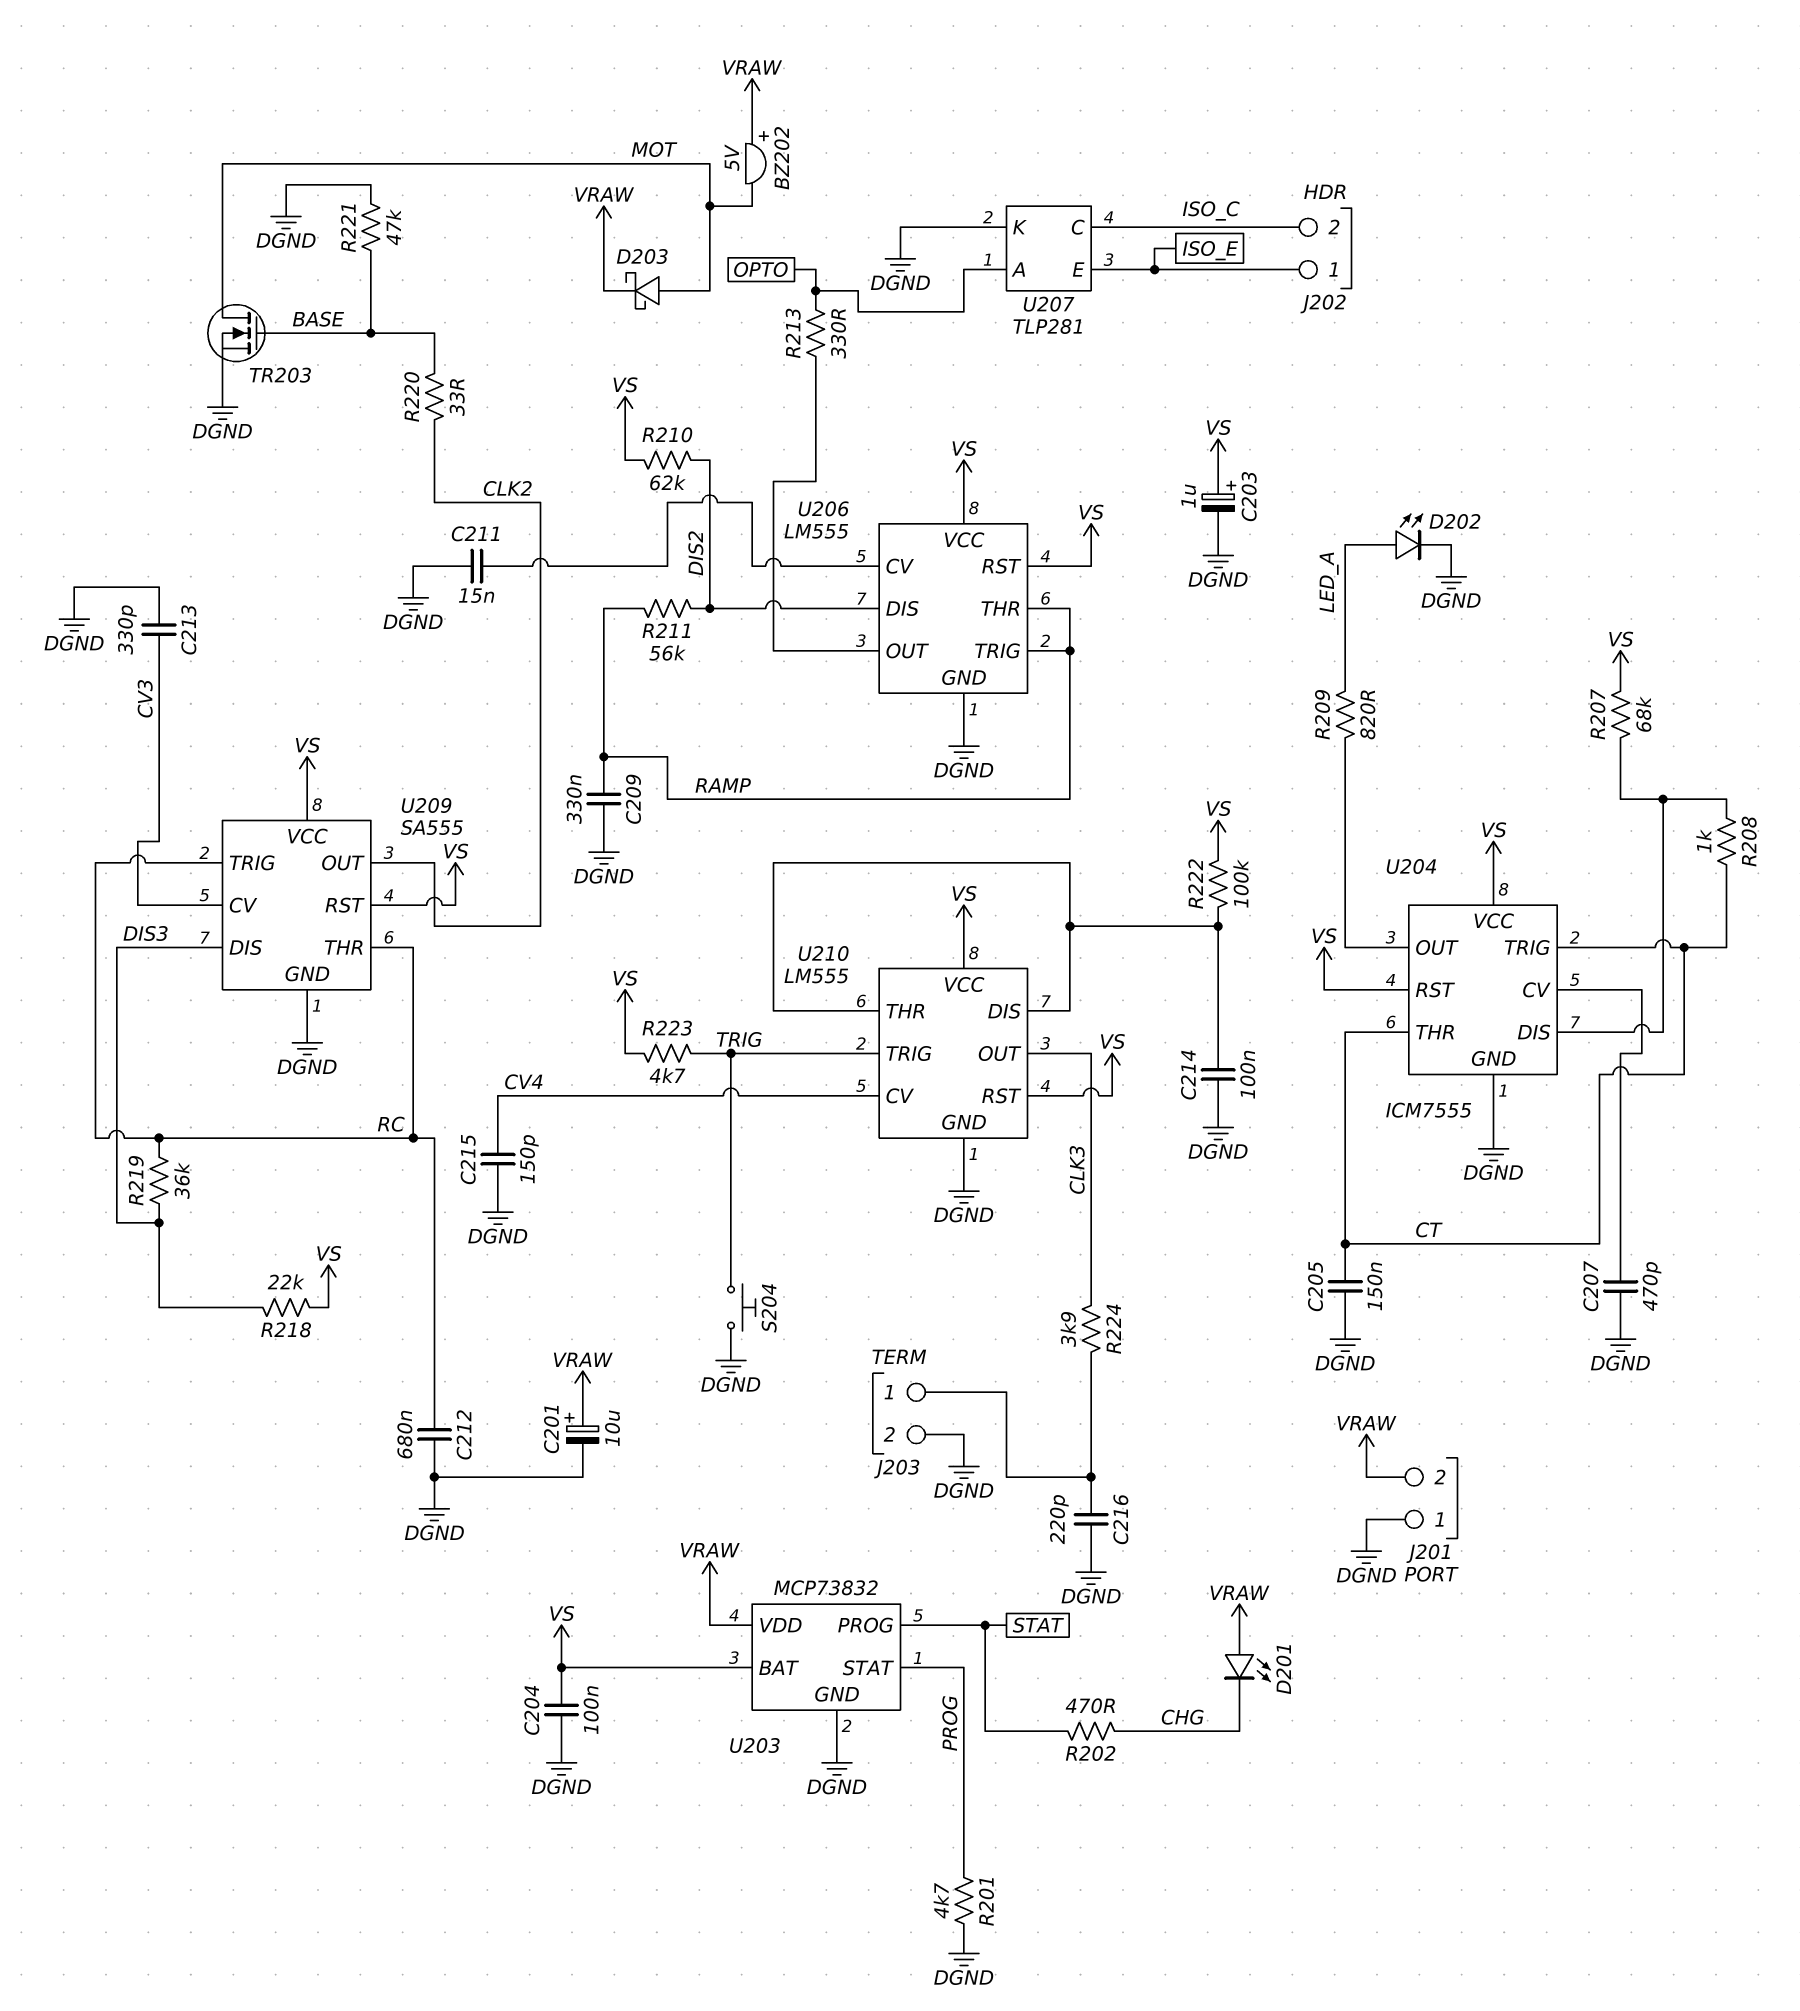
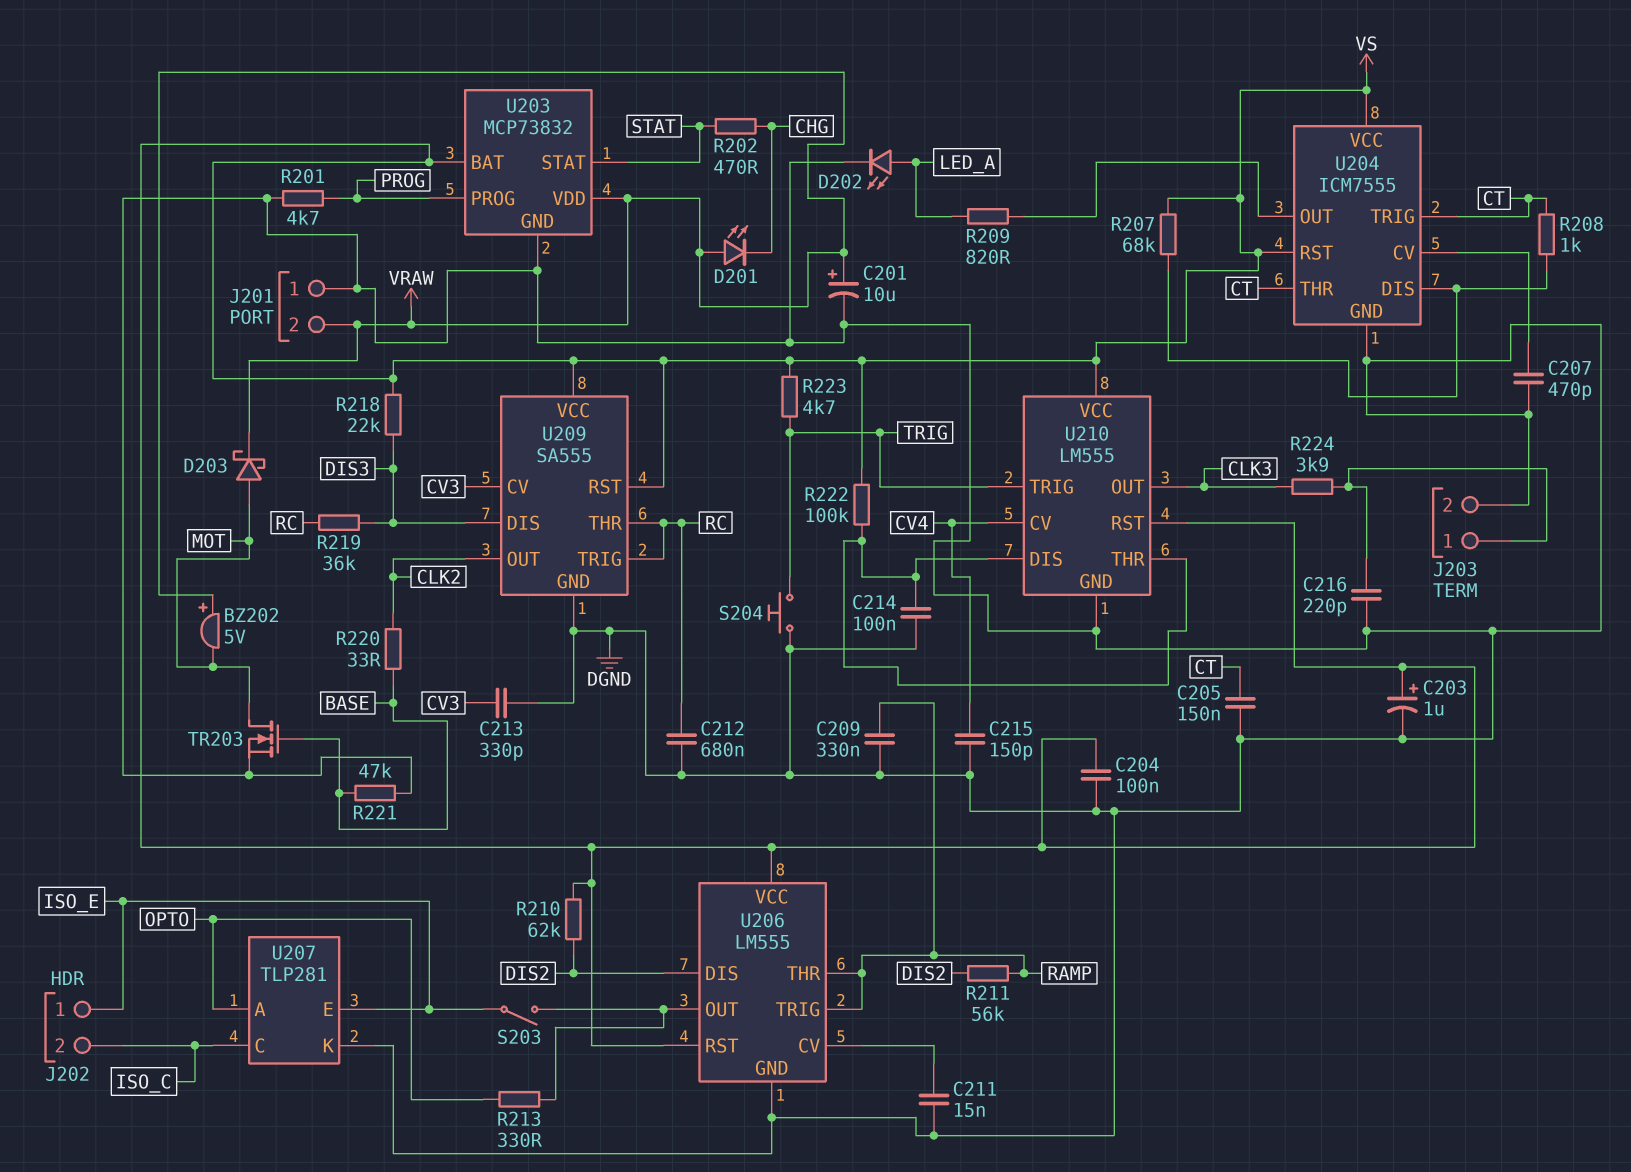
S203: none -> switch (ISO_E, U206/OUT)
U203 pin PROG: STAT -> PROG
U203 pin STAT: PROG -> STAT

